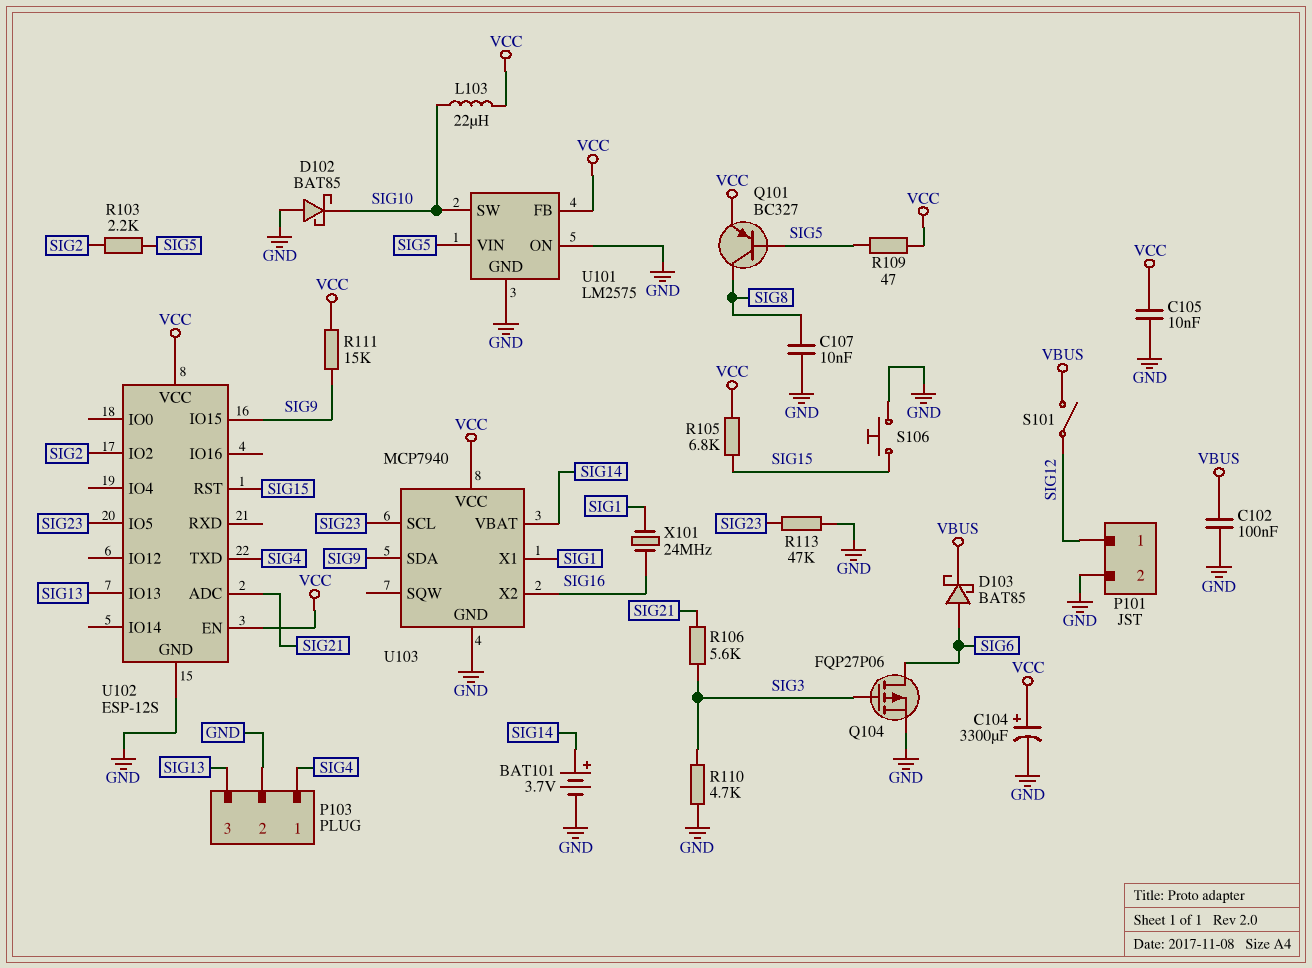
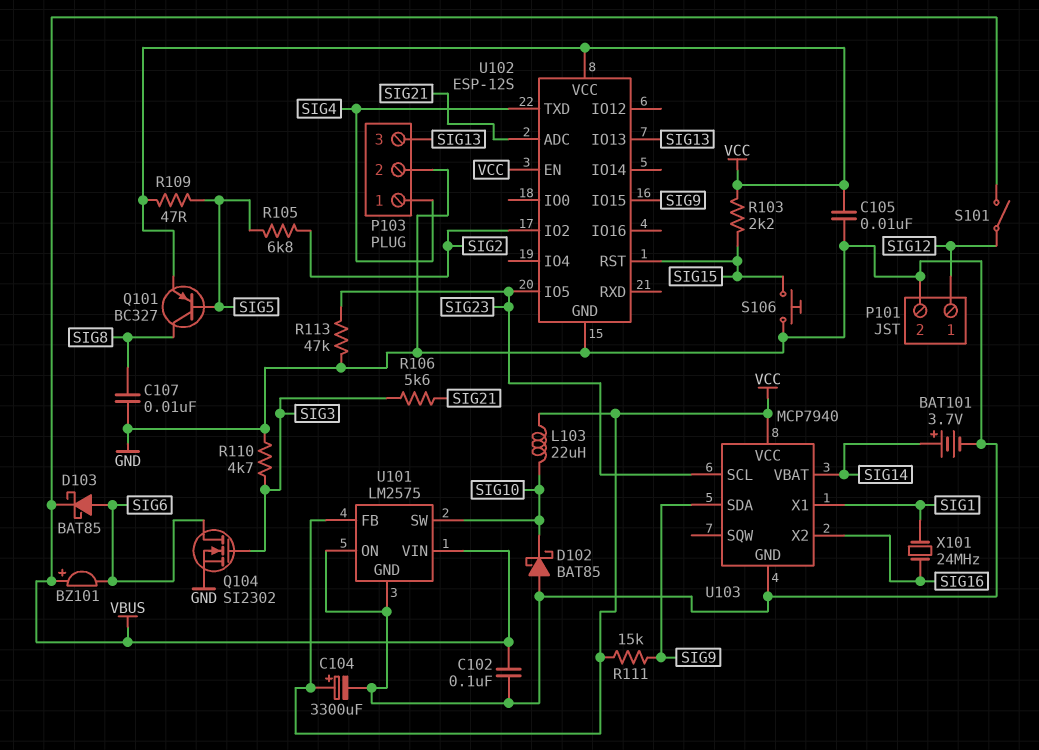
BZ101: none -> buzzer (plus VBUS, minus SIG6)
Q104: PMOS FQP27P06 (G SIG3, D SIG6, S GND) -> NMOS SI2302 (G SIG3, D SIG6, S GND)
R103: 2.2k (SIG2, SIG5) -> 2.2k (SIG15, VCC)
R105: 6.8k (SIG15, VCC) -> 6.8k (SIG2, SIG5)
U101 pin VIN: SIG5 -> VBUS

